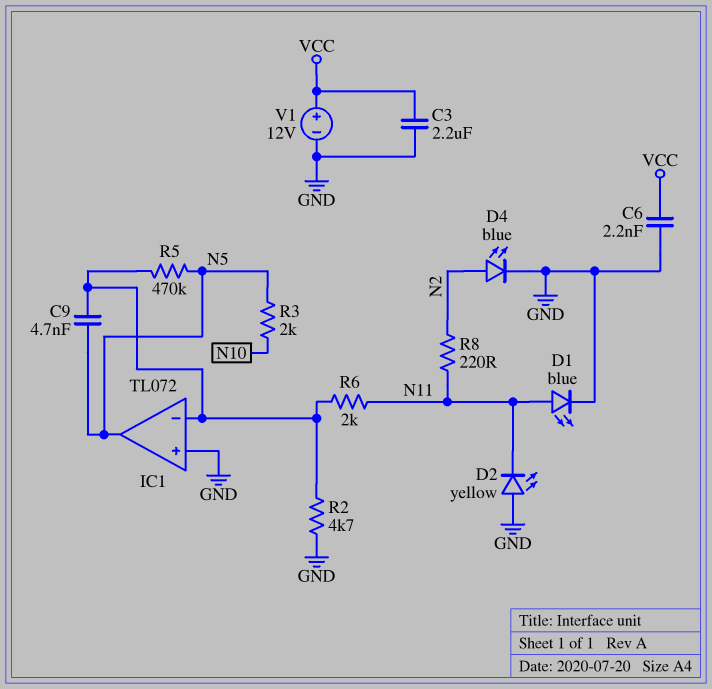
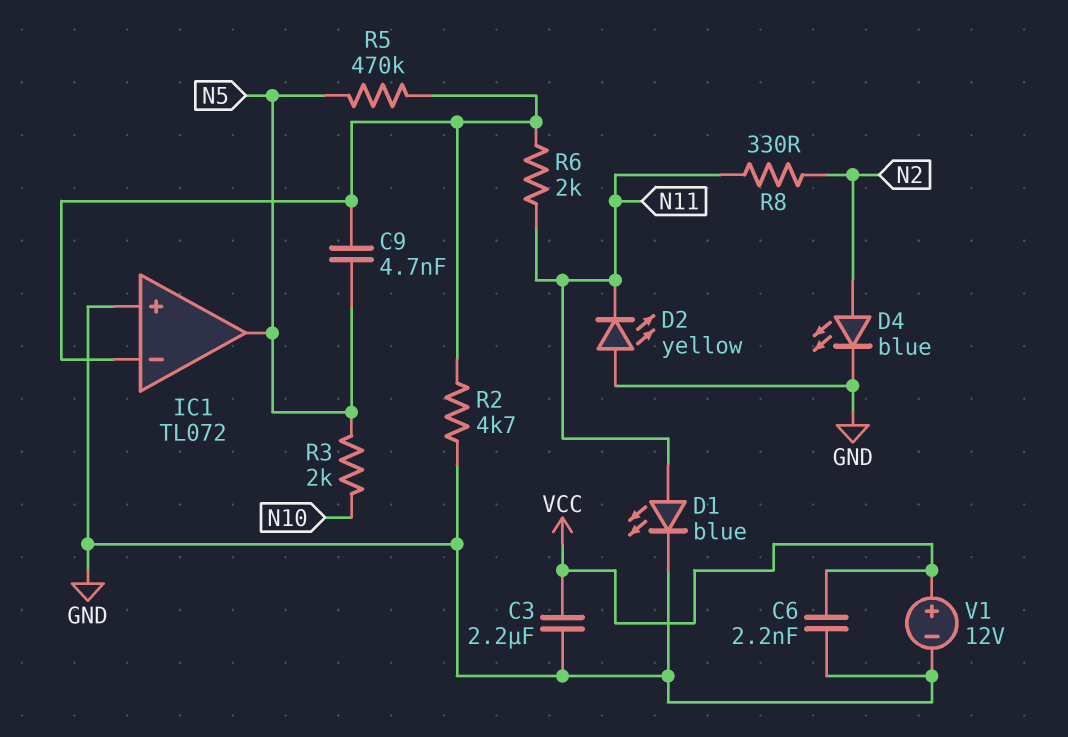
R8: 220 (N2, N11) -> 330 (N2, N11)

